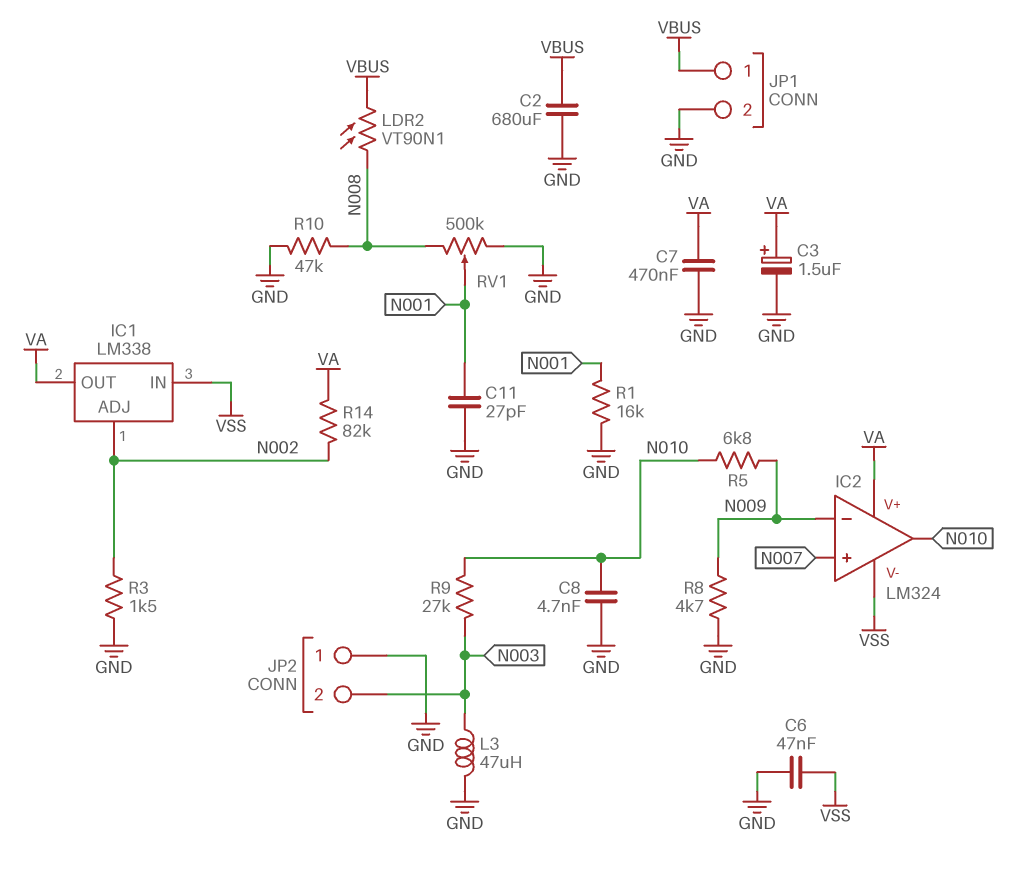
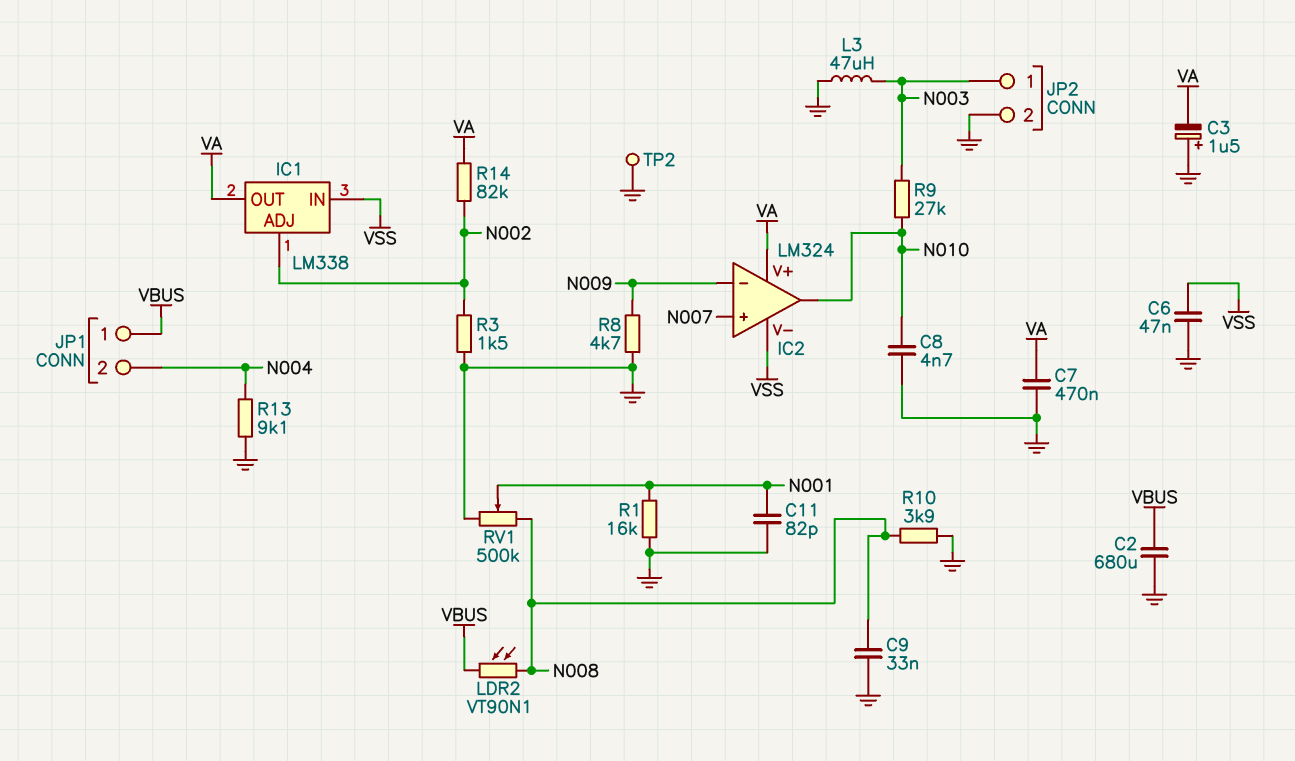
C3: 1.5uF (plus VA, minus GND) -> 1.5uF (plus GND, minus VA)
C9: none -> 33nF (GND, N008)
C11: 27pF (GND, N001) -> 82pF (GND, N001)
JP1 pin 2: GND -> N004
JP2 pin 1: GND -> N003
JP2 pin 2: N003 -> GND
R5: 6.8k (N009, N010) -> none
R10: 47k (GND, N008) -> 3.9k (GND, N008)
R13: none -> 9.1k (GND, N004)
TP2: none -> test point (GND)

